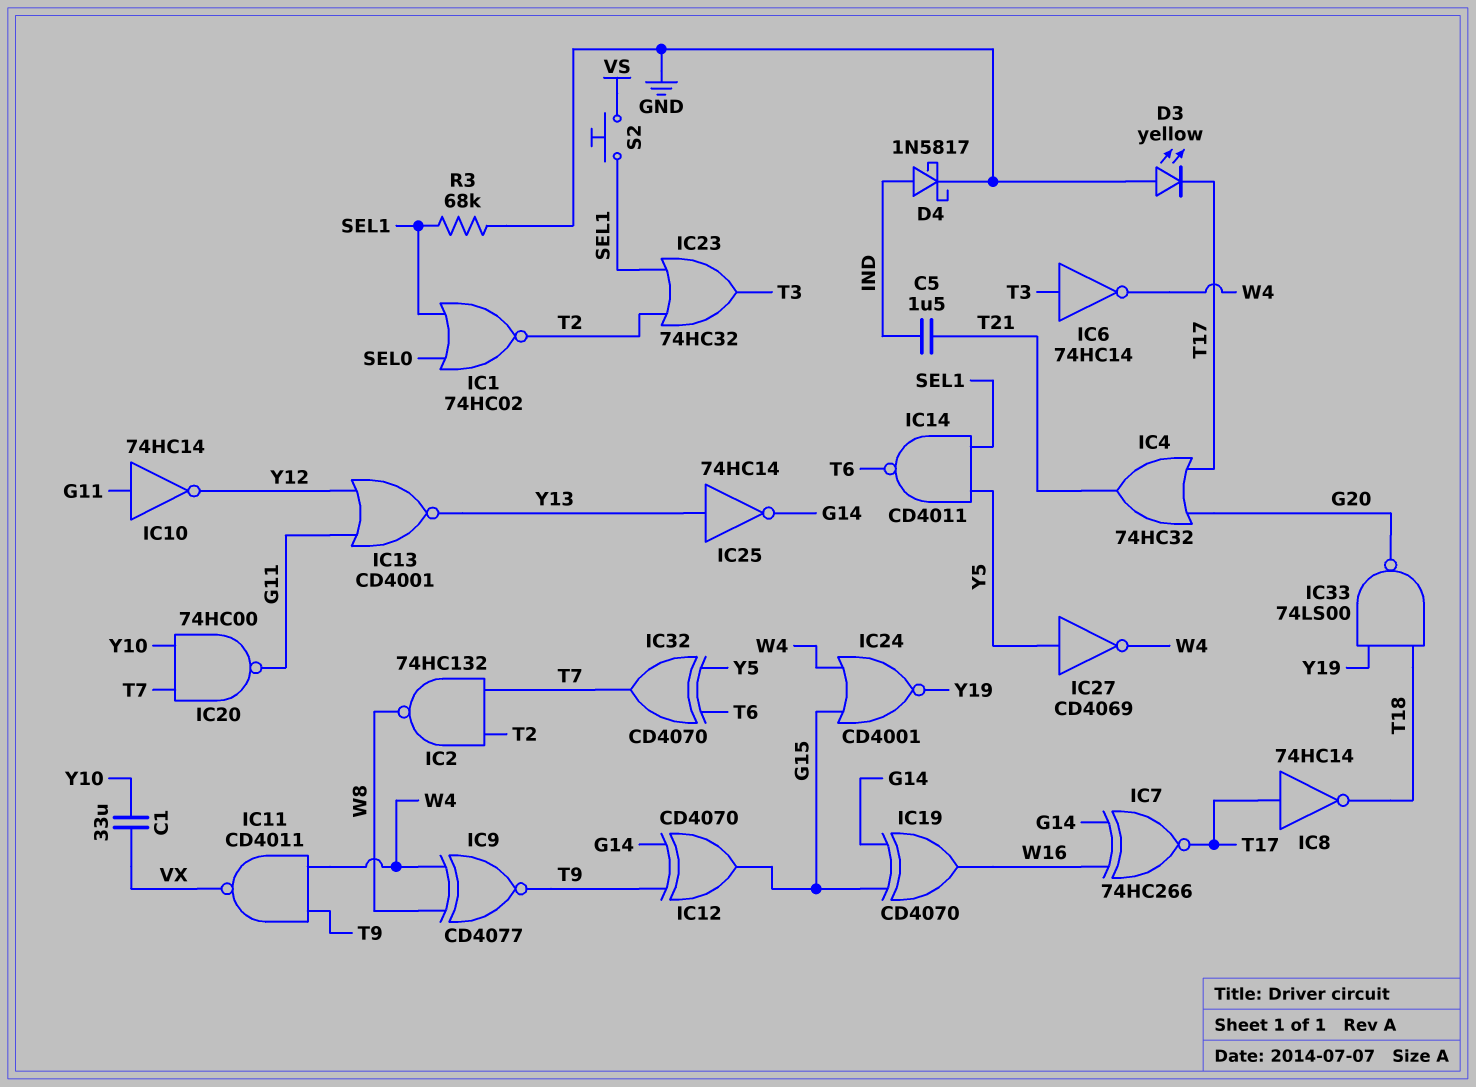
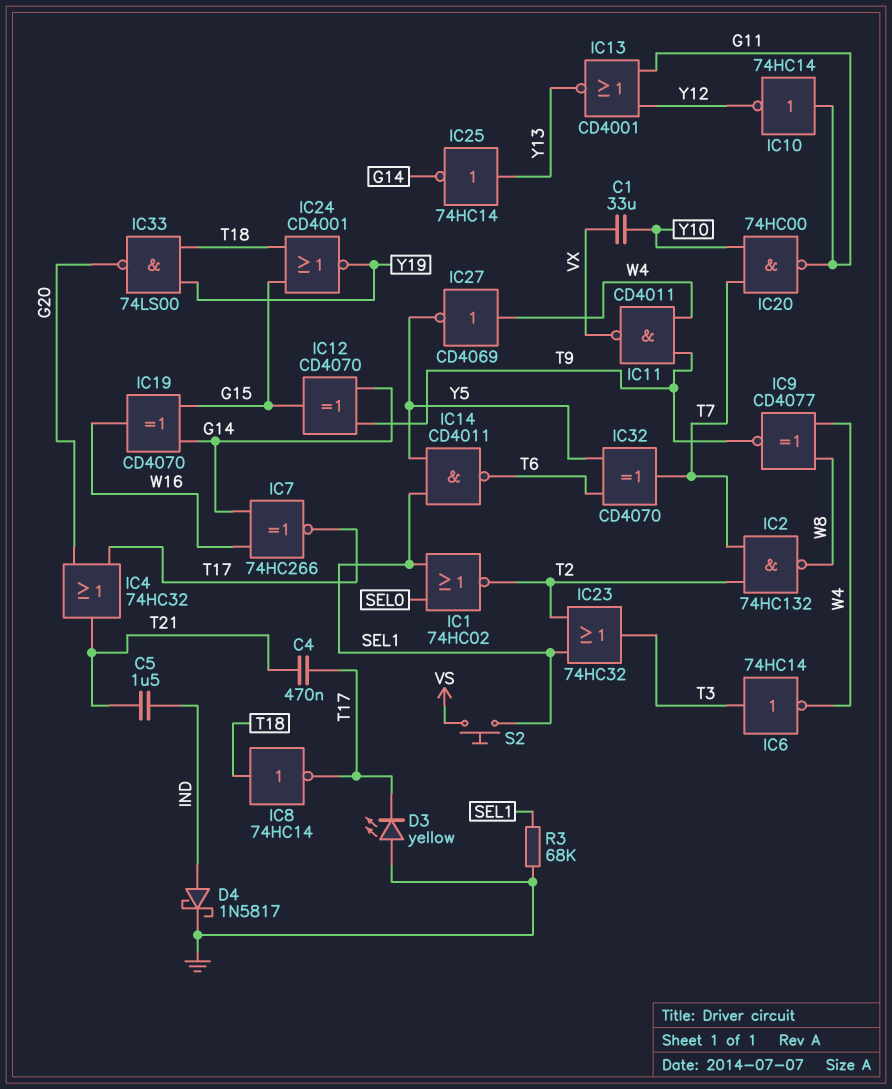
C4: none -> 470nF (T17, T21)
IC8: NOT 74HC14 (in T17, out T18) -> NOT 74HC14 (in T18, out T17)
IC24: NOR CD4001 (in G15, in W4, out Y19) -> NOR CD4001 (in G15, in T18, out Y19)
IC27: NOT CD4069 (in Y5, out W4) -> NOT CD4069 (in W4, out Y5)

